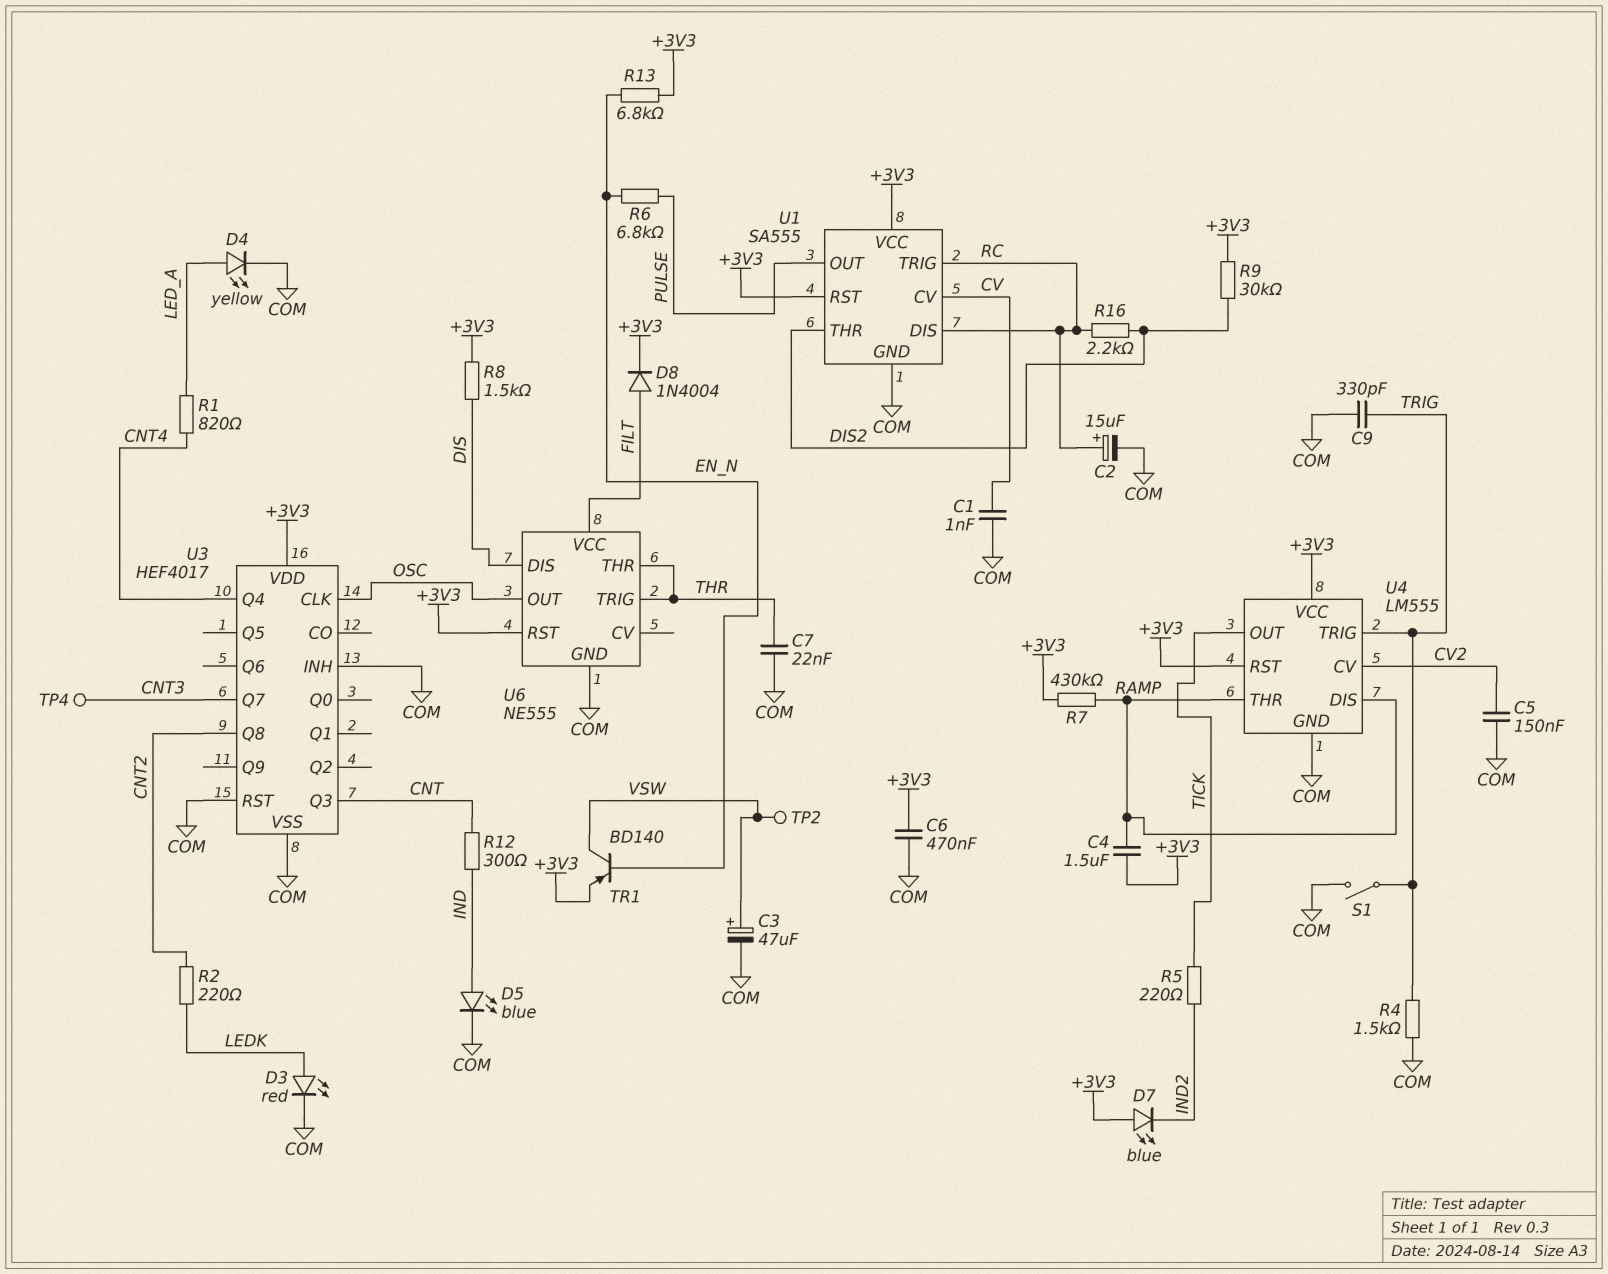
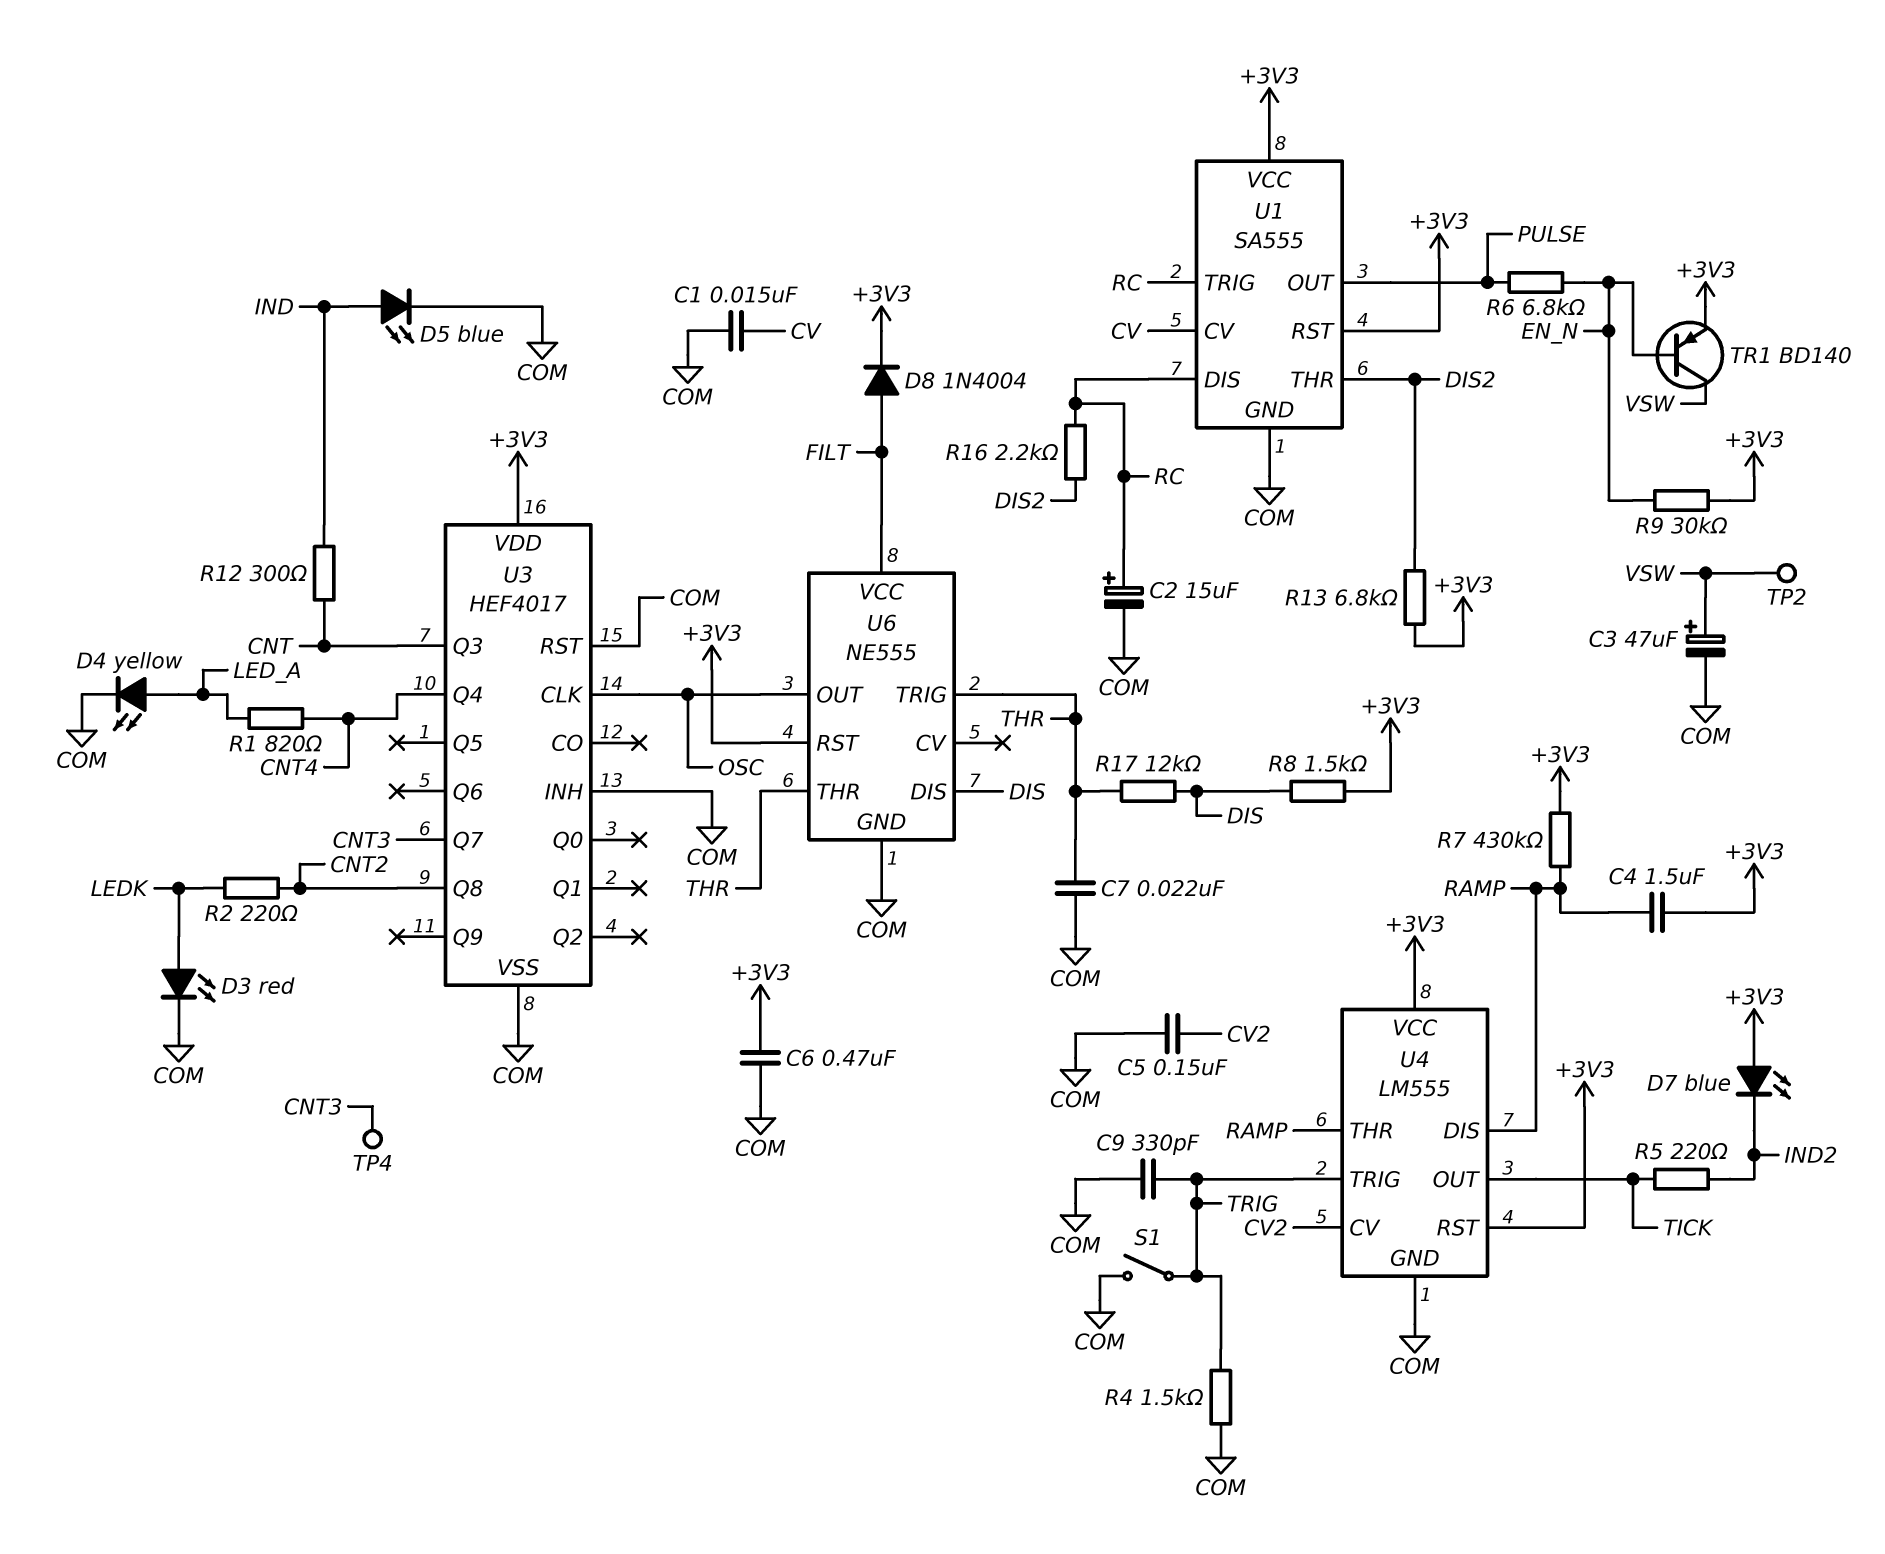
C1: 1nF (COM, CV) -> 15nF (COM, CV)
R9: 30k (+3V3, DIS2) -> 30k (+3V3, EN_N)
R13: 6.8k (+3V3, EN_N) -> 6.8k (+3V3, DIS2)
R17: none -> 12k (DIS, THR)

